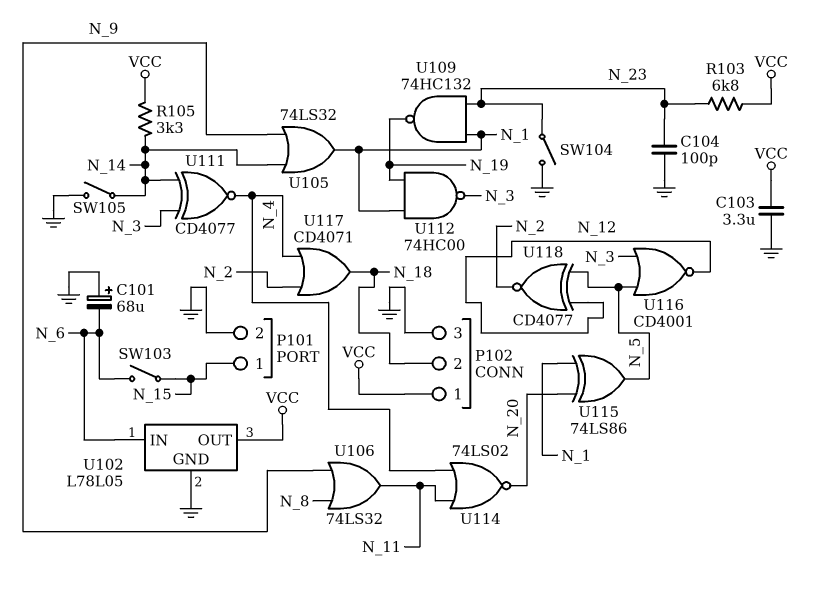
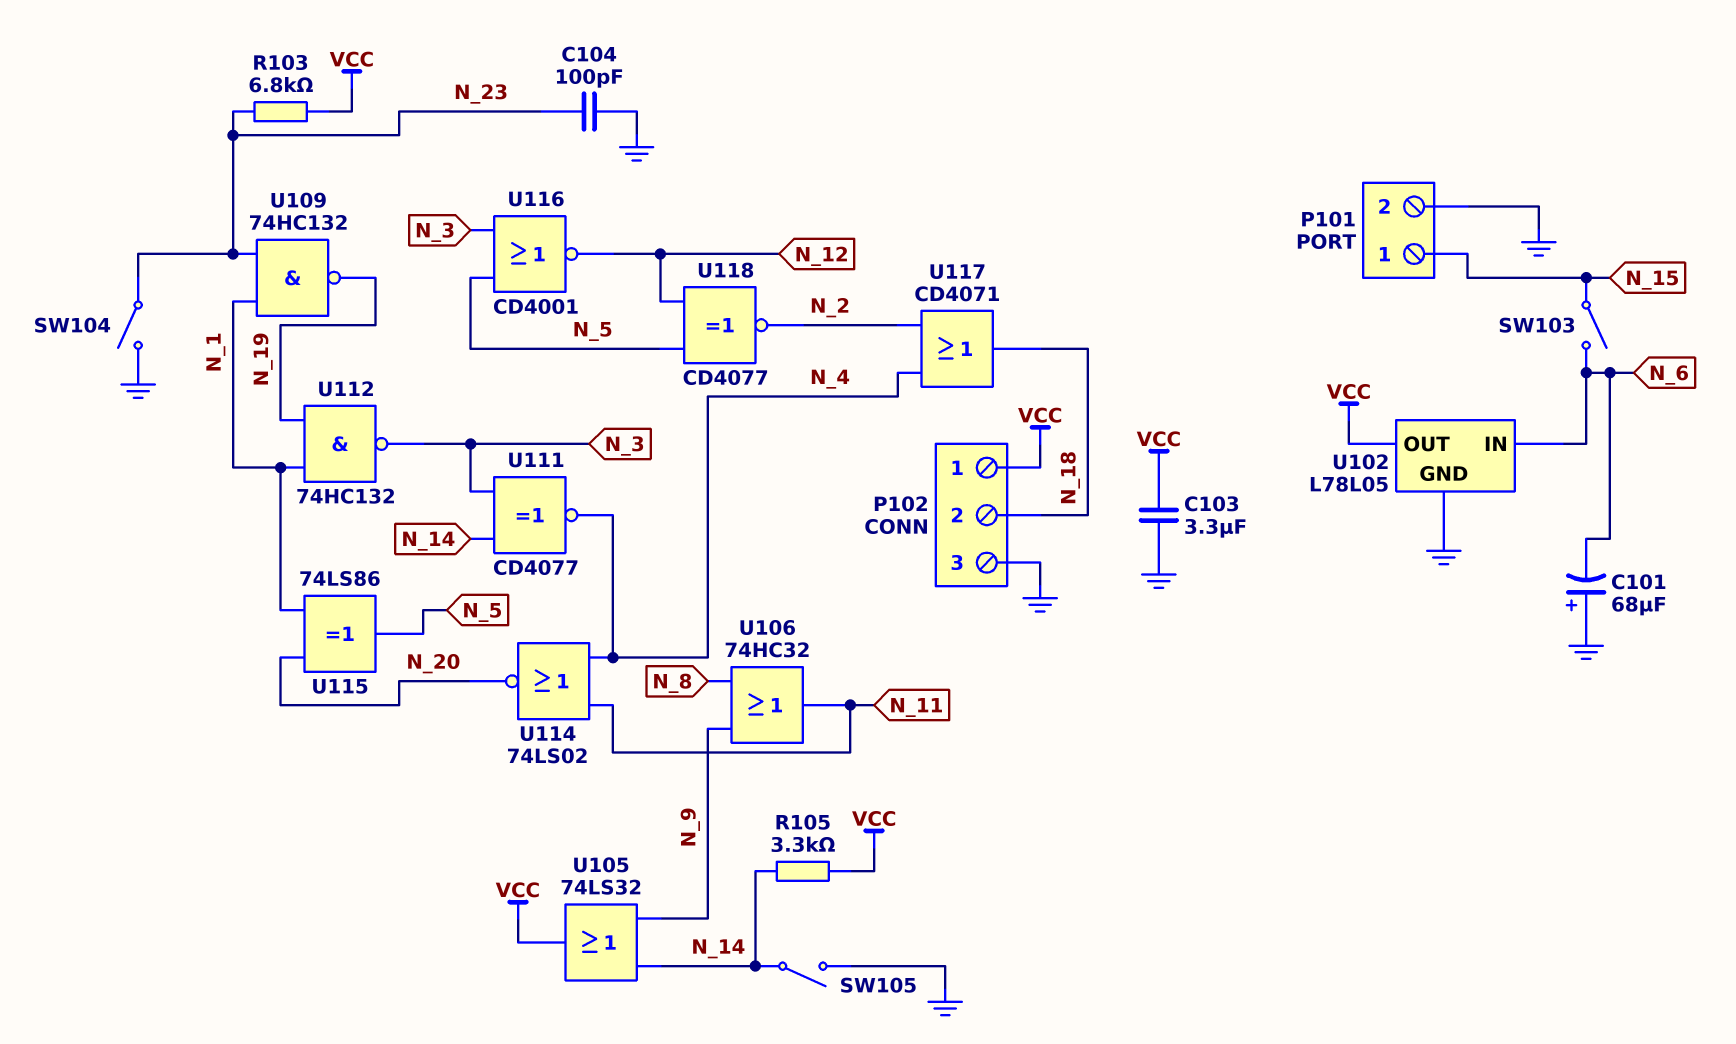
U105: OR 74LS32 (in N_9, in N_14, out N_1) -> OR 74LS32 (in N_9, in N_14, out VCC)
U106: OR 74LS32 (in N_8, in N_9, out N_11) -> OR 74HC32 (in N_8, in N_9, out N_11)
U112: NAND 74HC00 (in N_1, in N_19, out N_3) -> NAND 74HC132 (in N_1, in N_19, out N_3)

